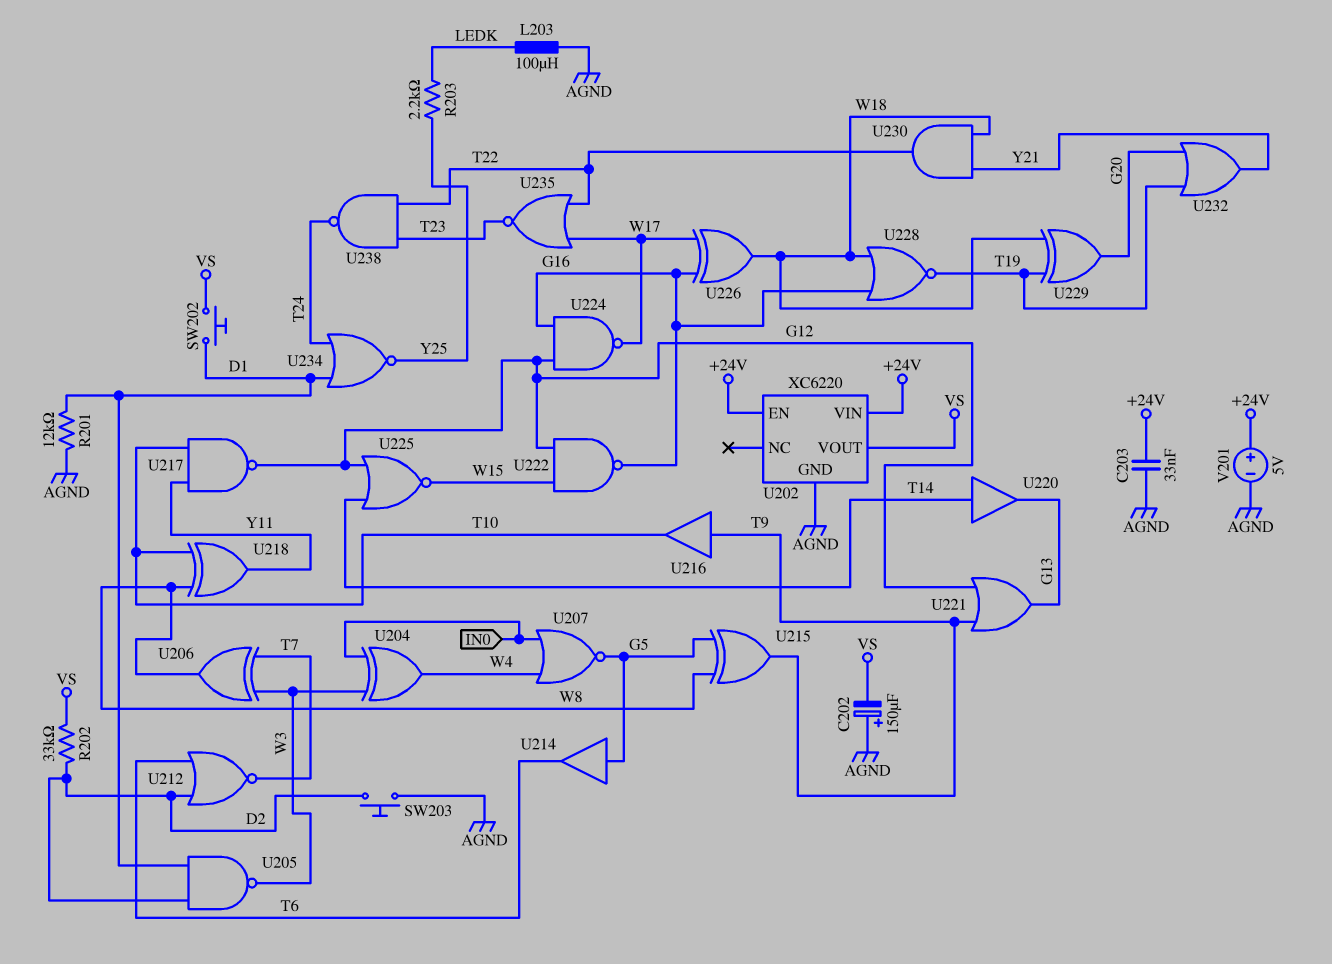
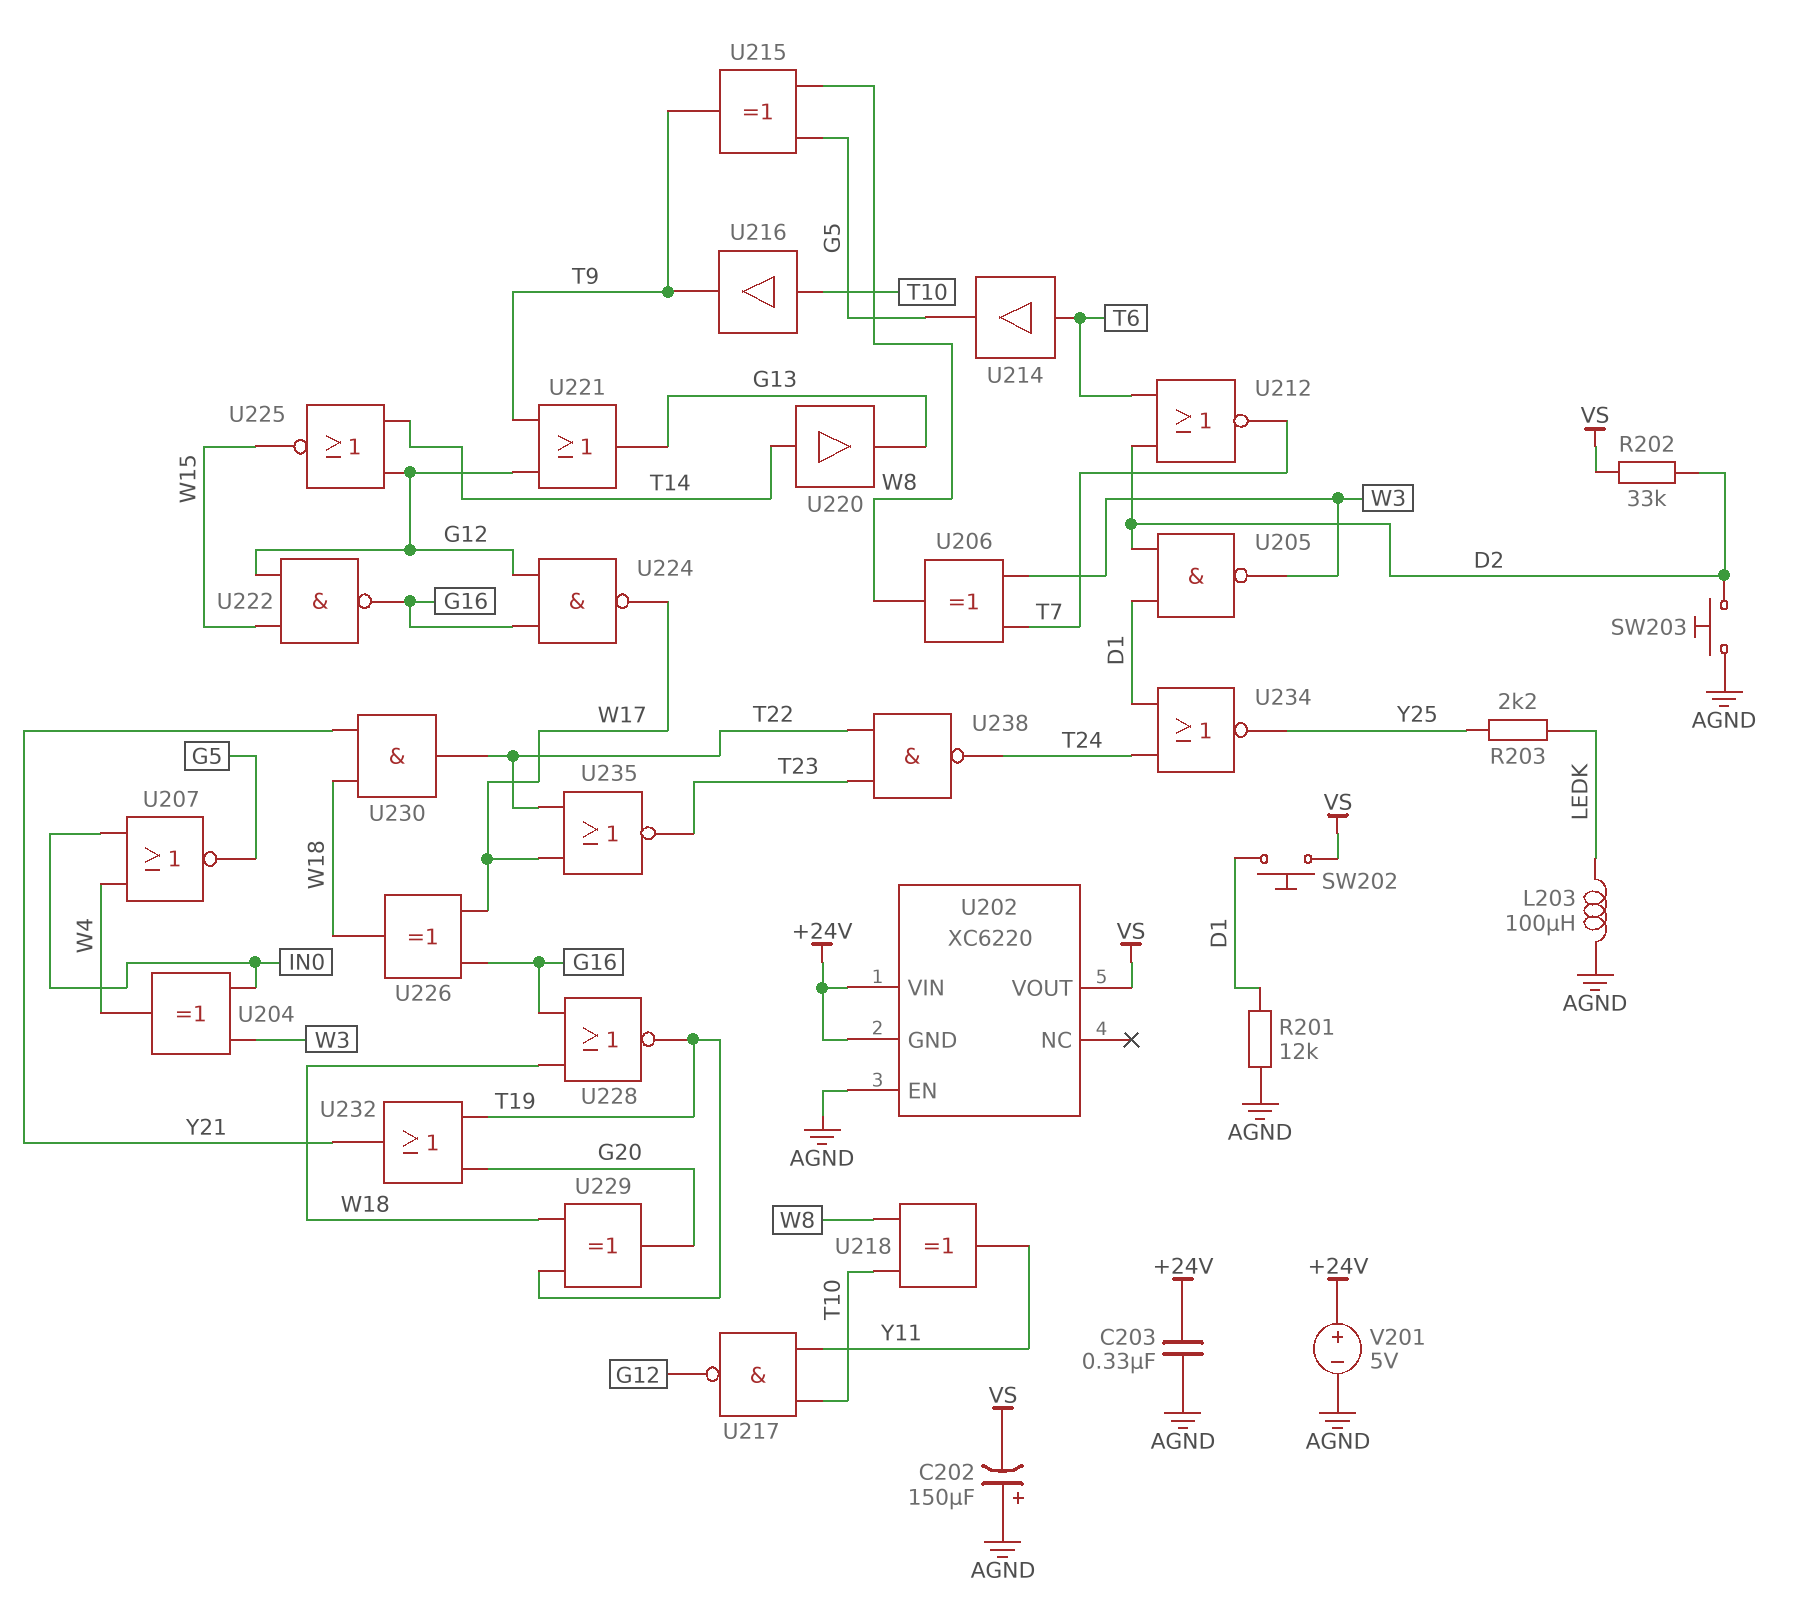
C203: 33nF (+24V, AGND) -> 330nF (+24V, AGND)
U202 pin EN: +24V -> AGND
U202 pin GND: AGND -> +24V
U214: buffer (in G5, out T6) -> buffer (in T6, out G5)
U216: buffer (in T9, out T10) -> buffer (in T10, out T9)

